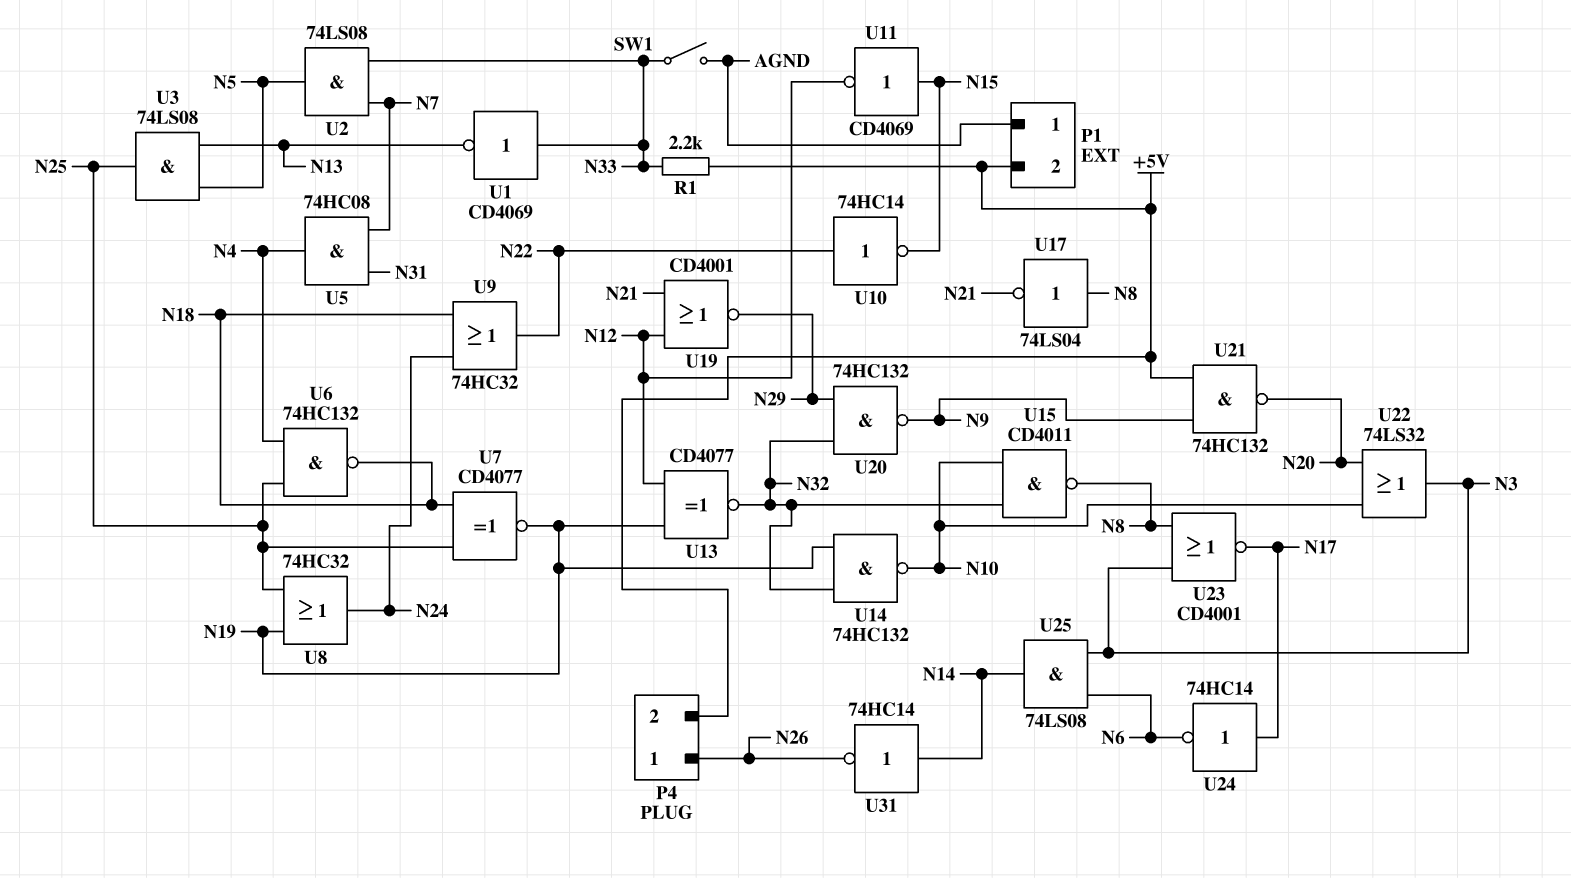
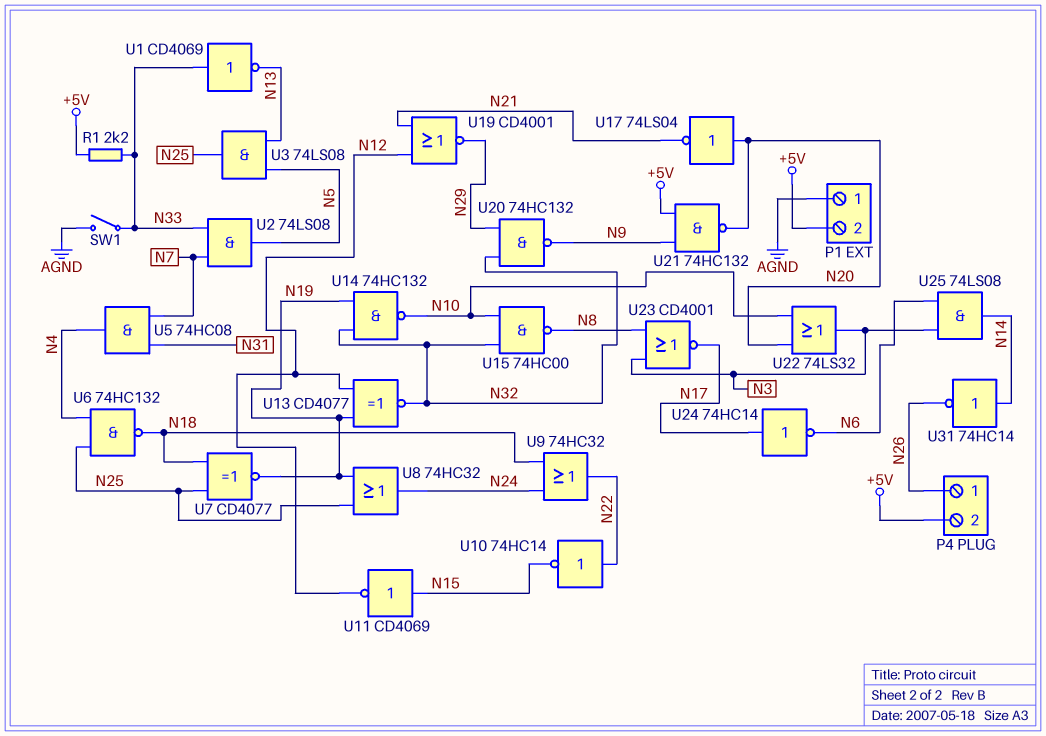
U15: NAND CD4011 (in N10, in N32, out N8) -> NAND 74HC00 (in N10, in N32, out N8)
U17: NOT 74LS04 (in N8, out N21) -> NOT 74LS04 (in N20, out N21)

